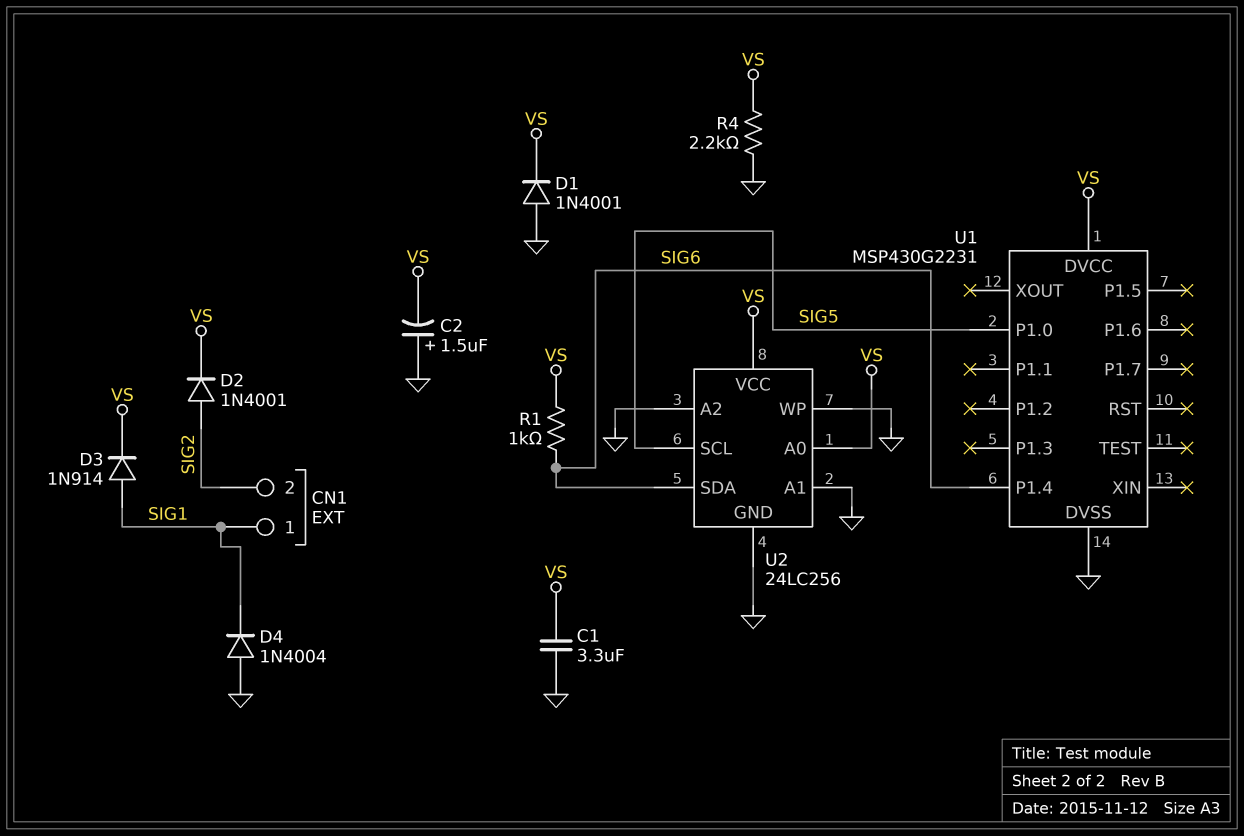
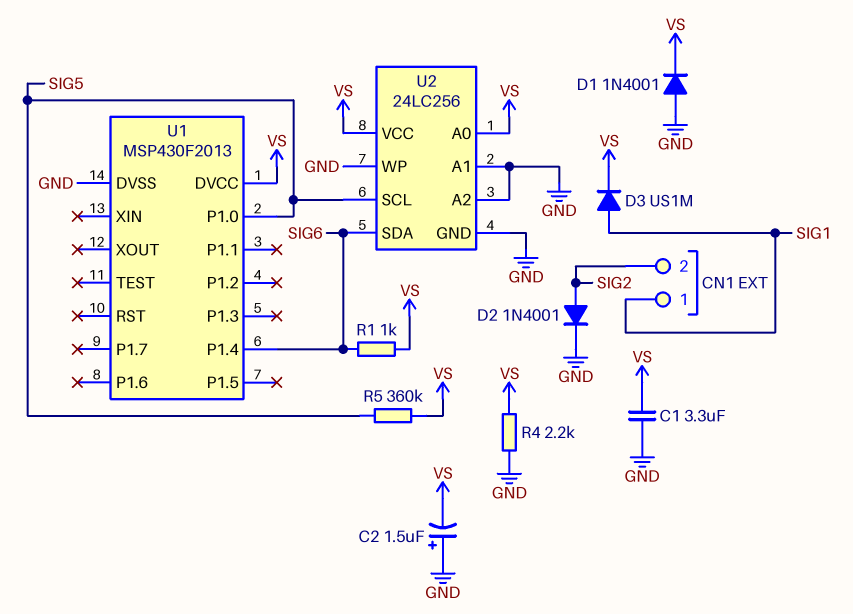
D2: diode 1N4001 (A SIG2, K VS) -> diode 1N4001 (A SIG2, K GND)
D3: diode 1N914 (A SIG1, K VS) -> diode US1M (A SIG1, K VS)
D4: diode 1N4004 (A GND, K SIG1) -> none
R5: none -> 360k (SIG5, VS)
U1: MSP430G2231 -> MSP430F2013

